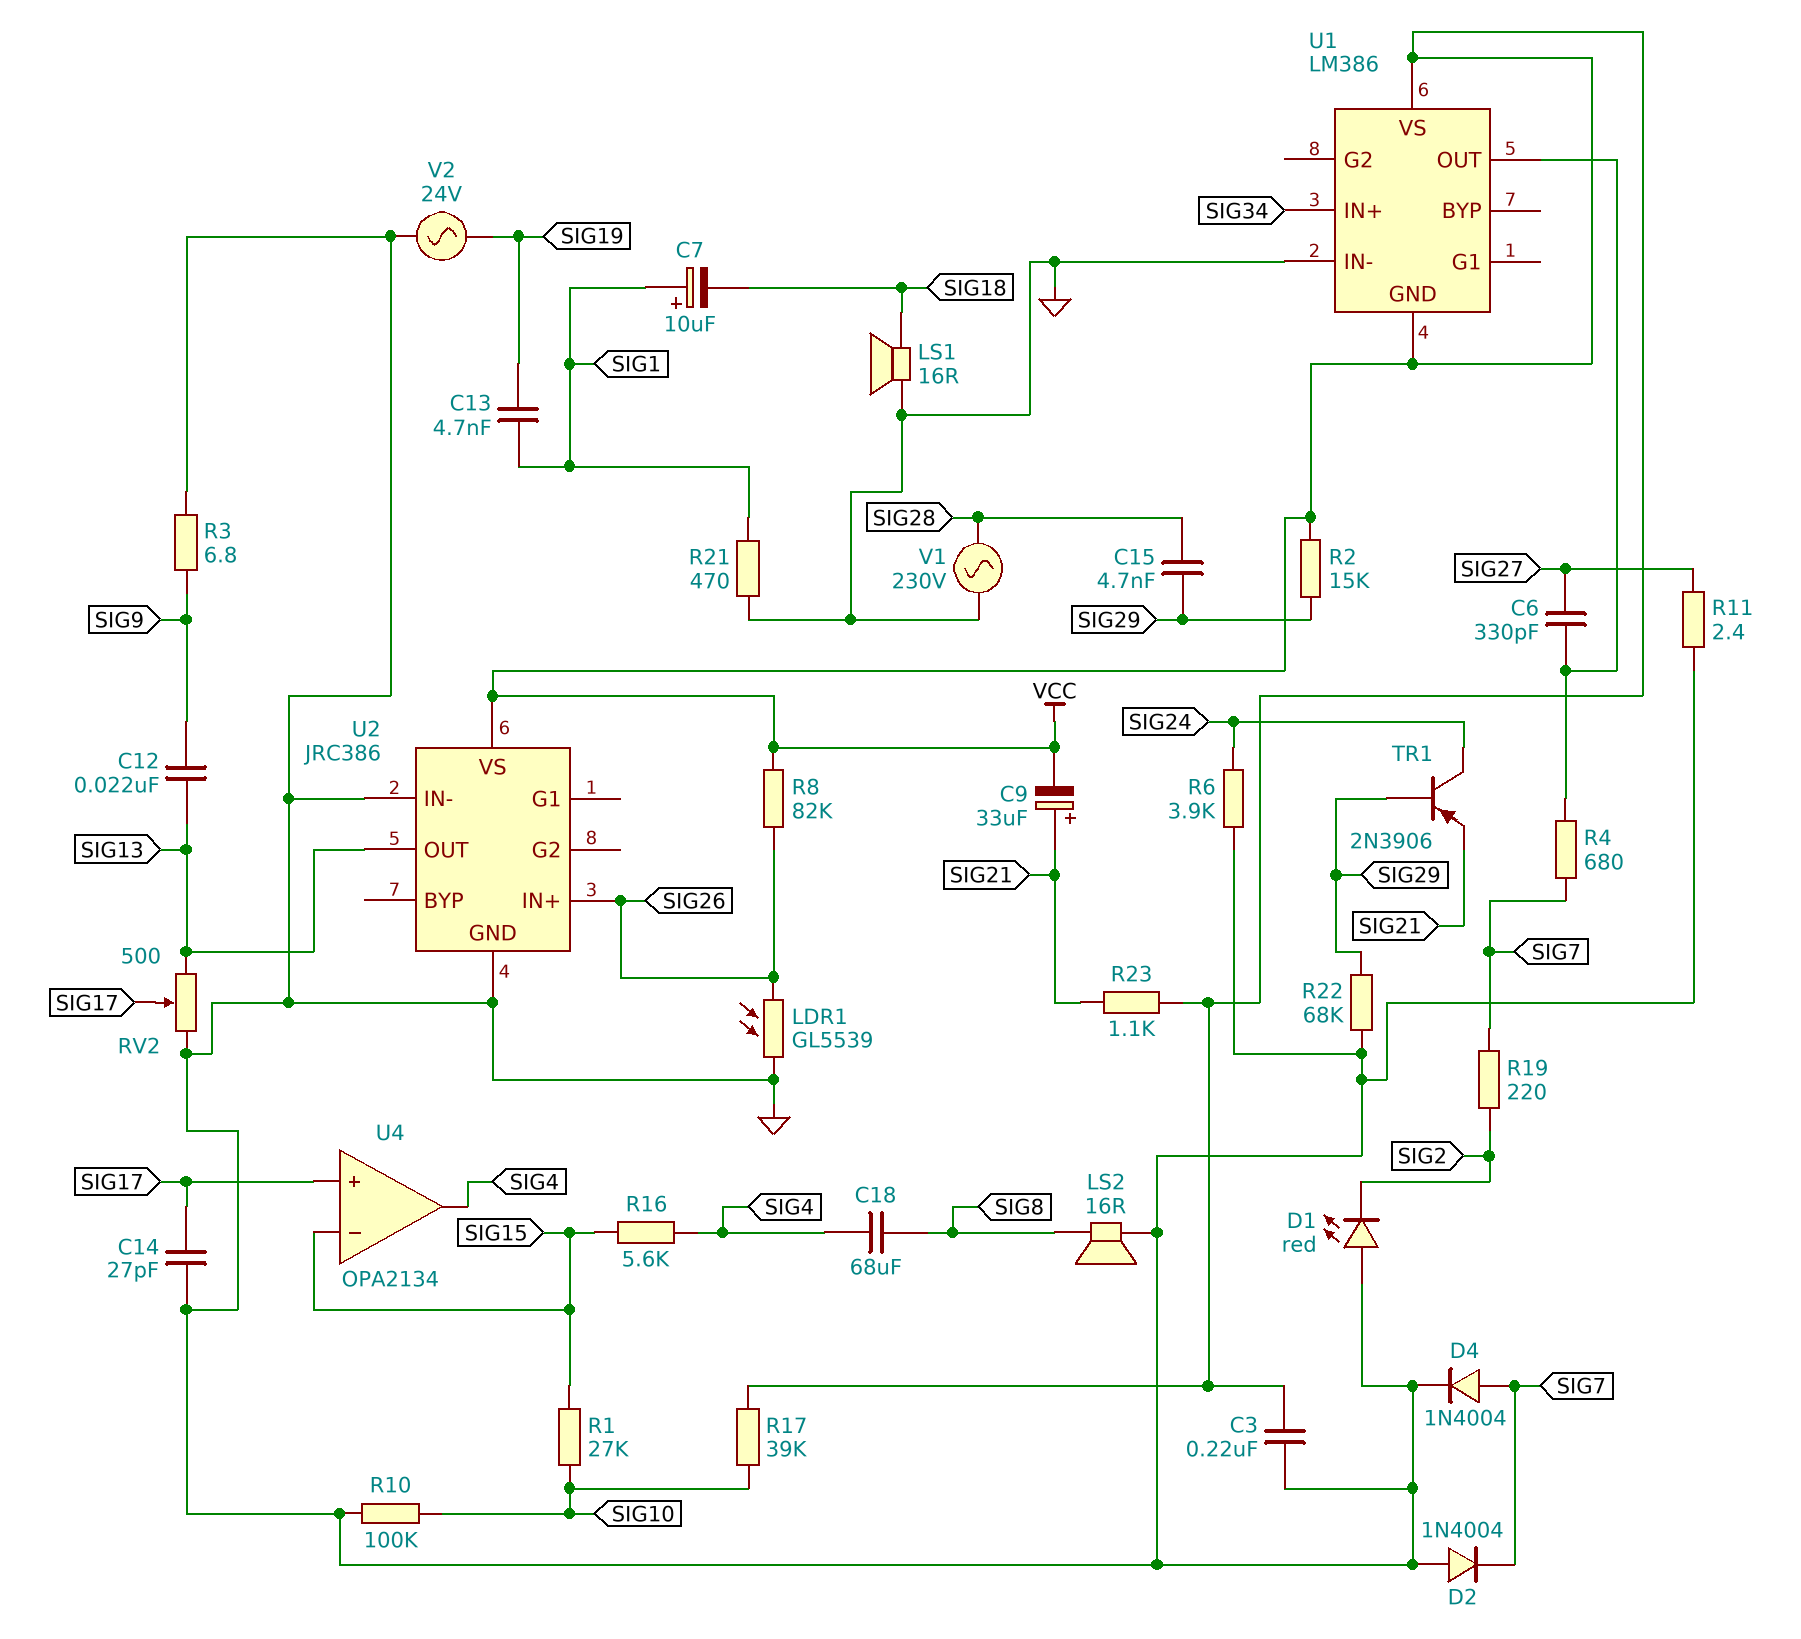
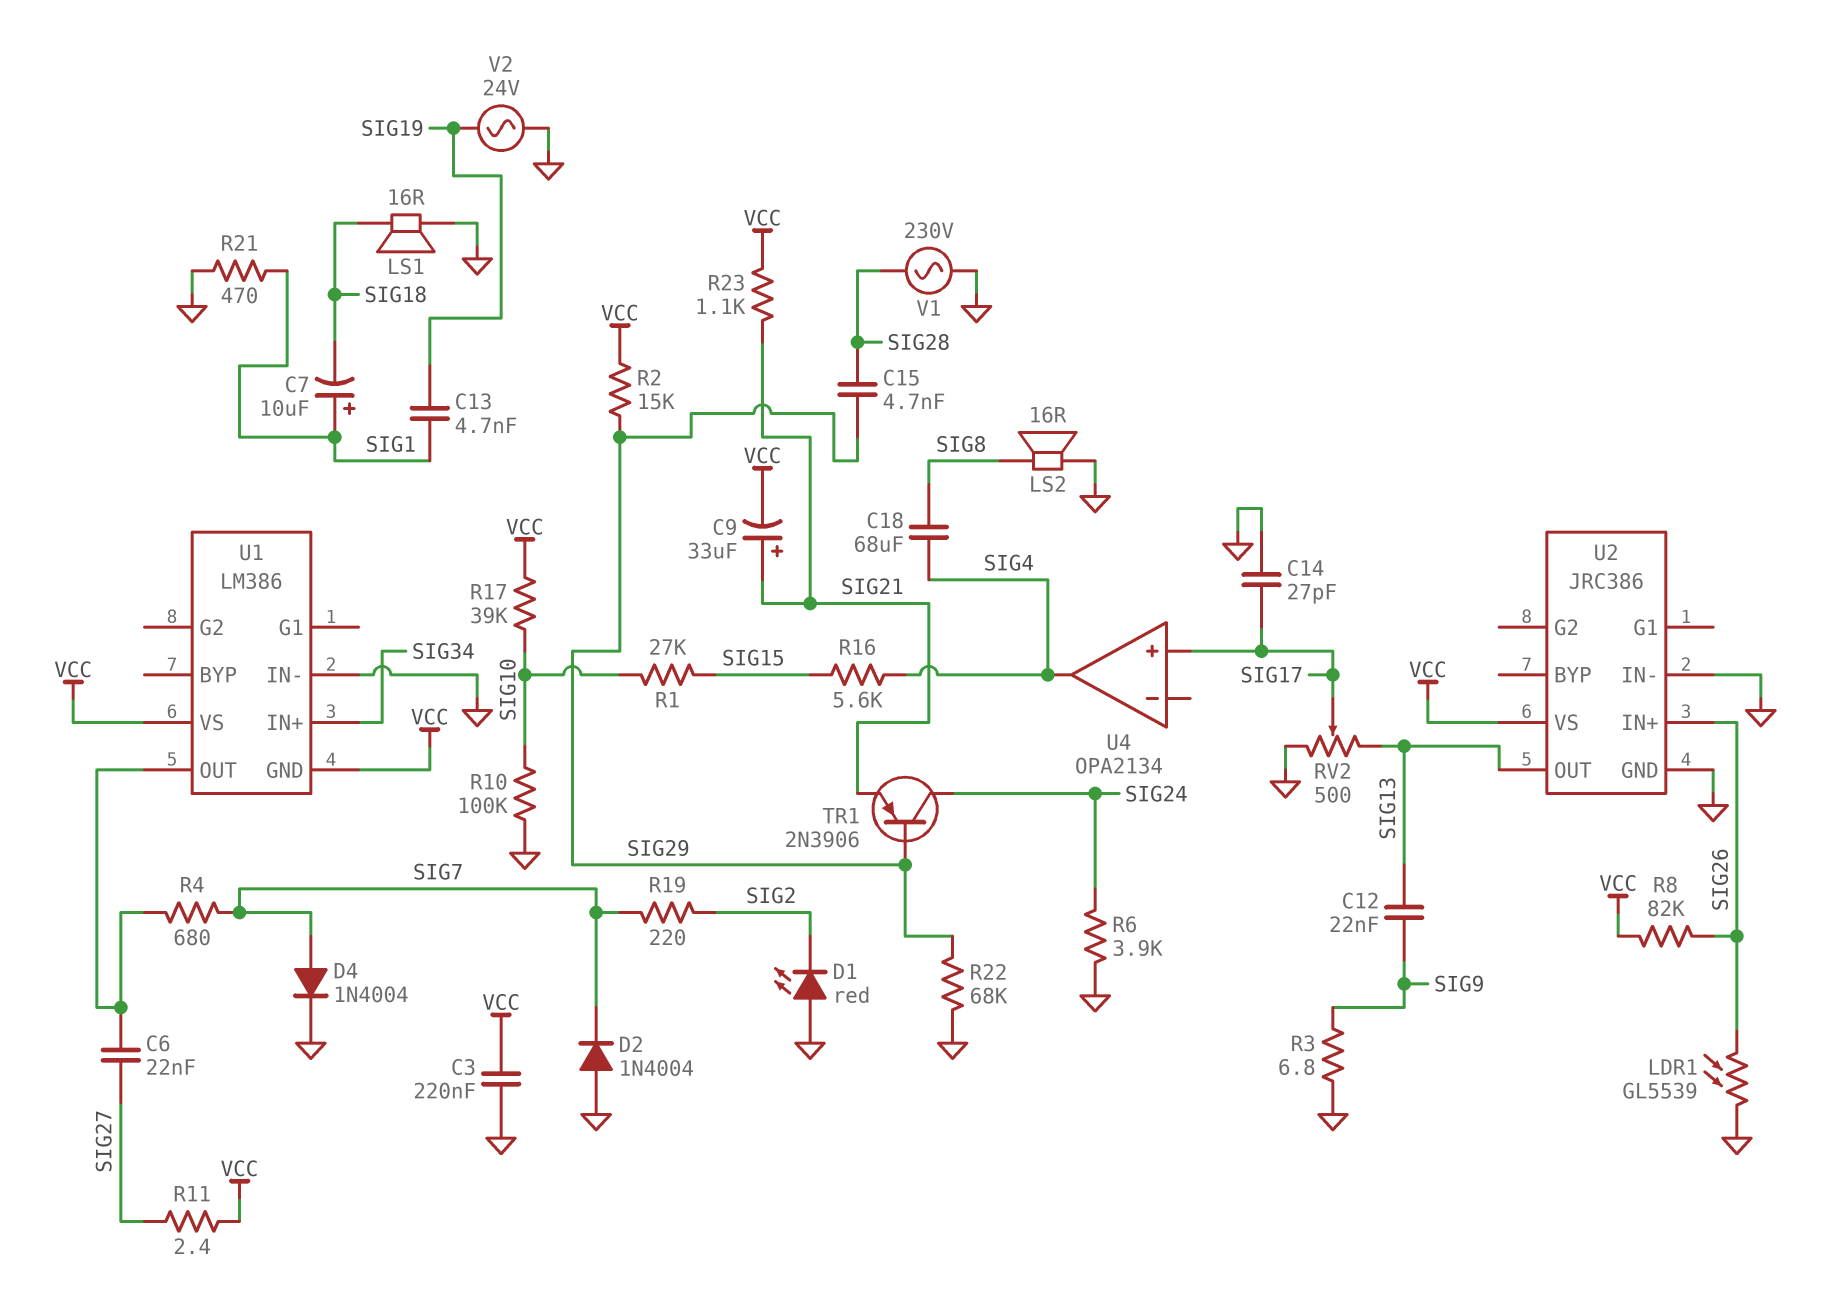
C6: 330pF (SIG27, U1/OUT) -> 22nF (SIG27, U1/OUT)
R11: 2.4 (GND, SIG27) -> 2.4 (SIG27, VCC)
U4 pin in-: SIG15 -> none

